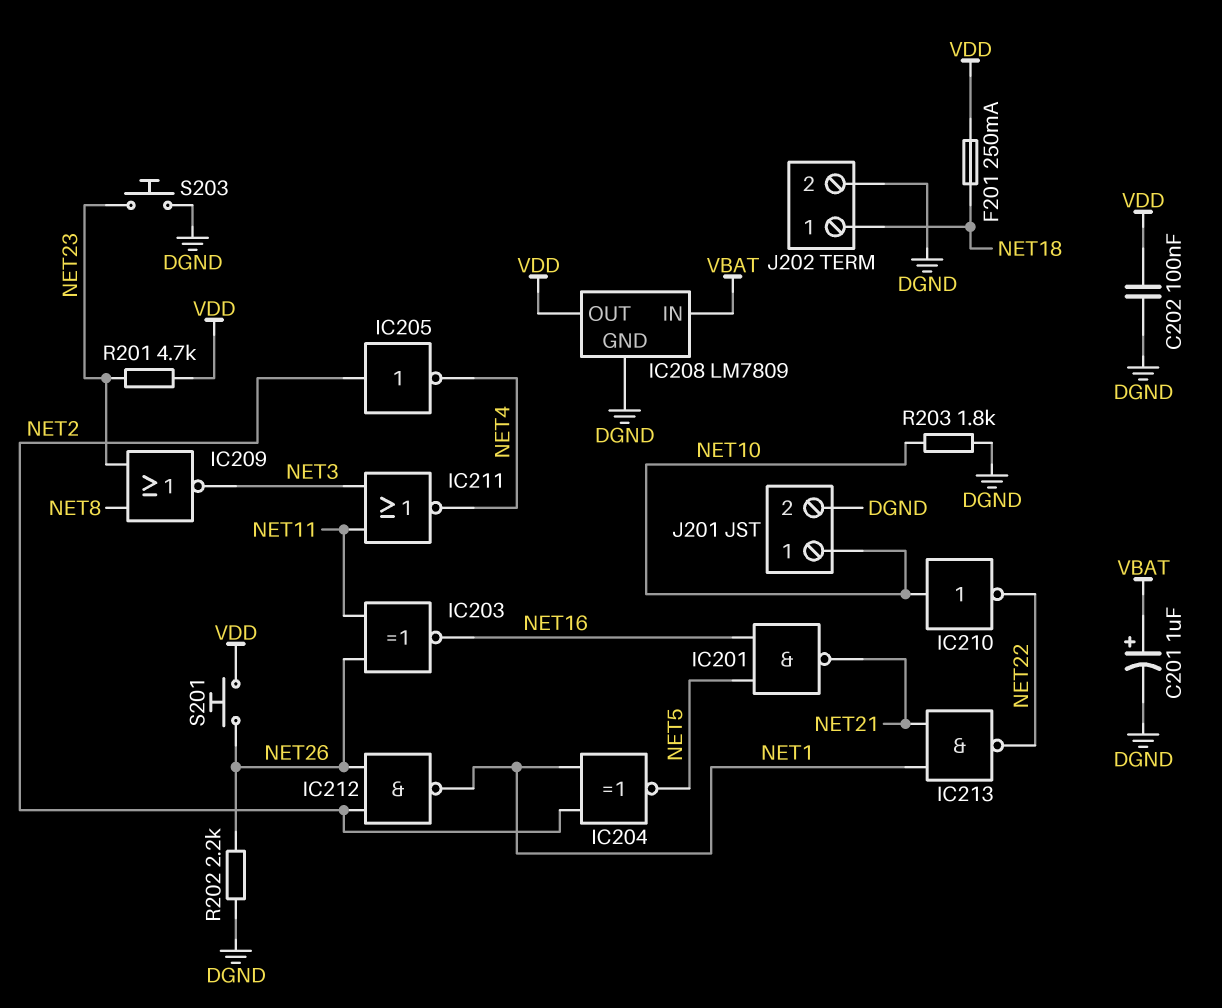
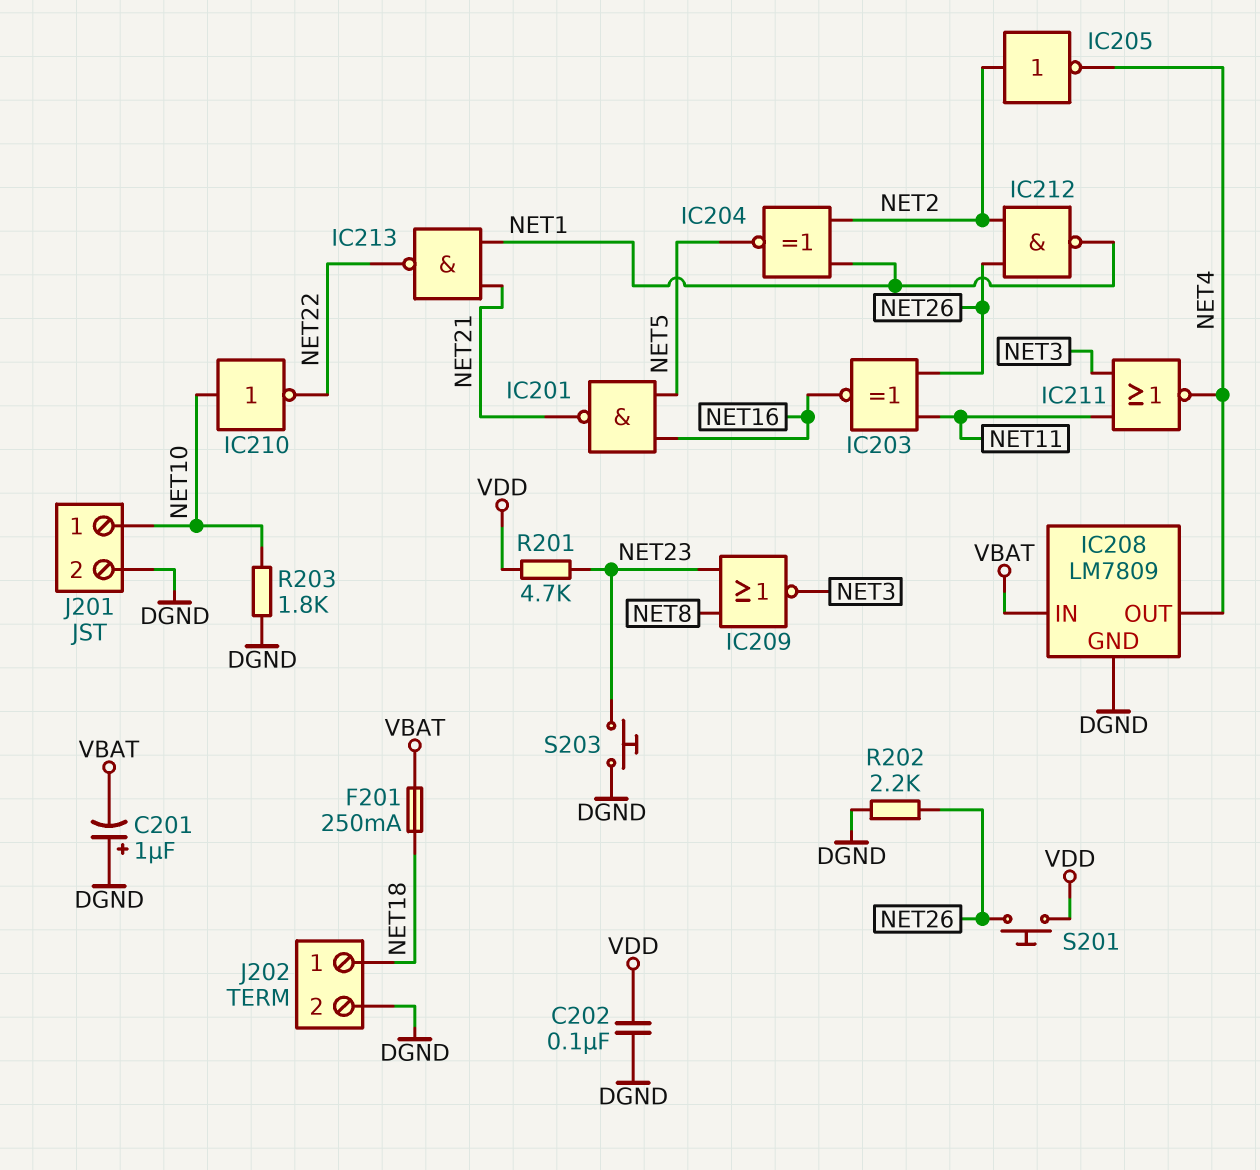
C201: 1uF (plus VBAT, minus DGND) -> 1uF (plus DGND, minus VBAT)
F201: 250mA (NET18, VDD) -> 250mA (NET18, VBAT)
IC208 pin OUT: VDD -> NET4

